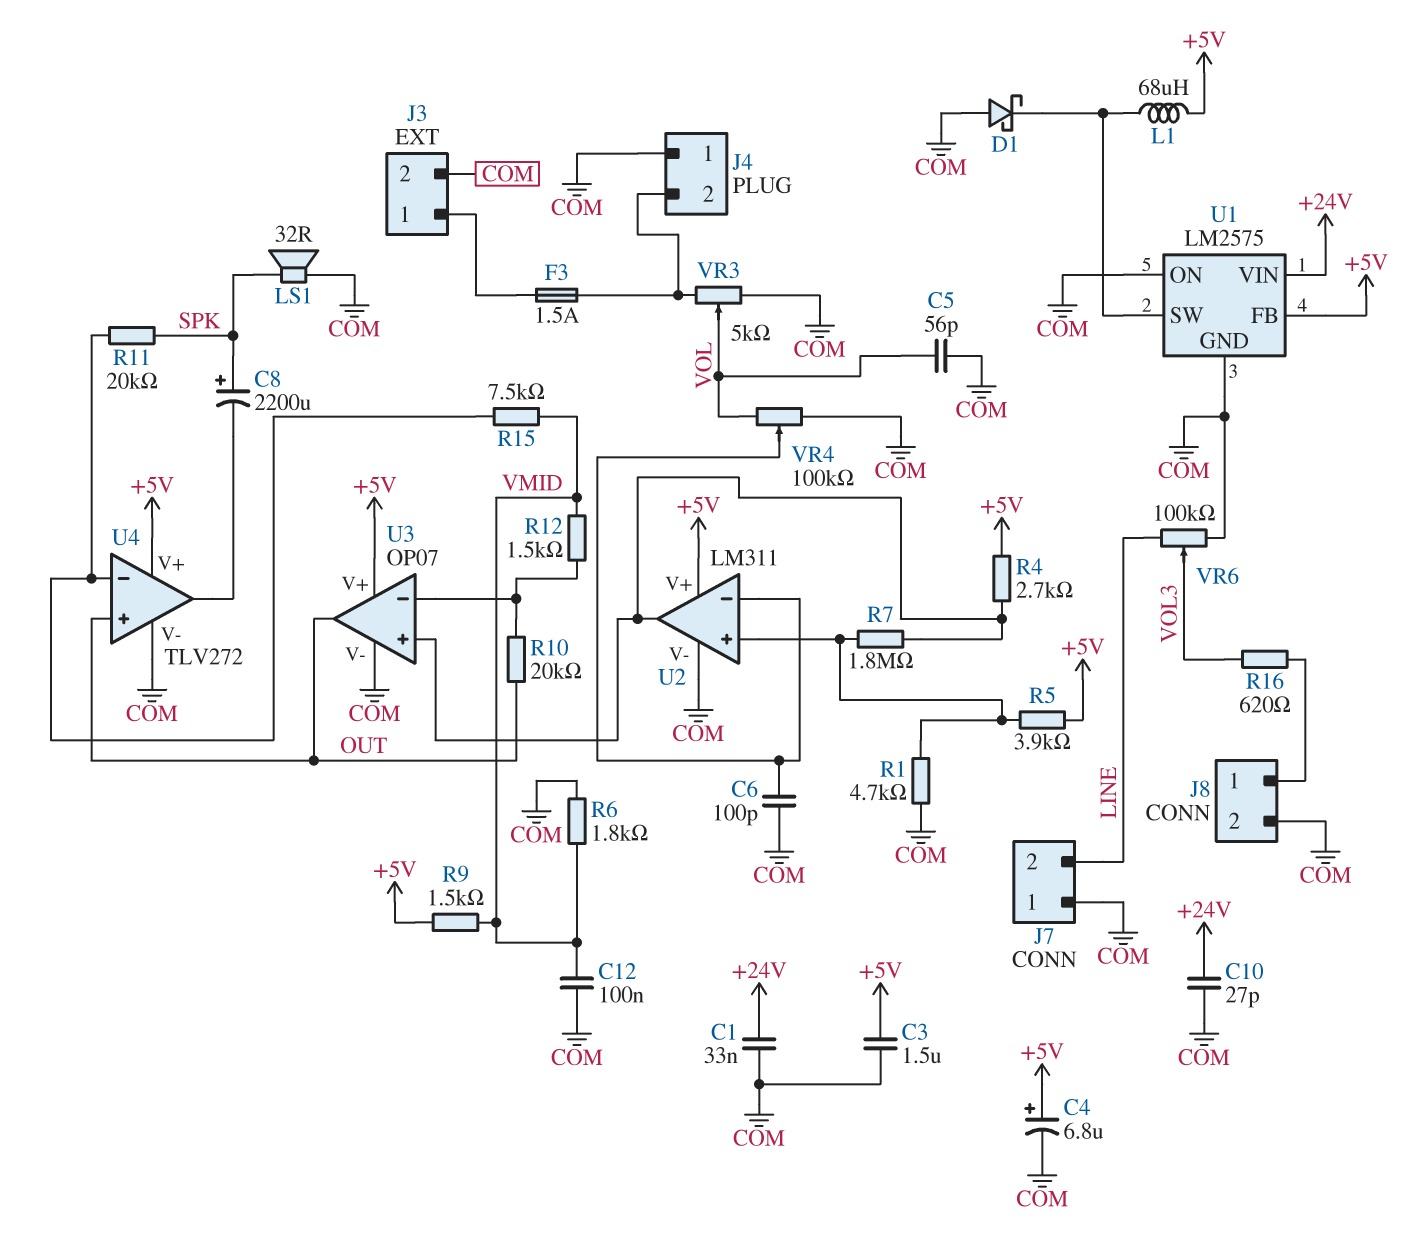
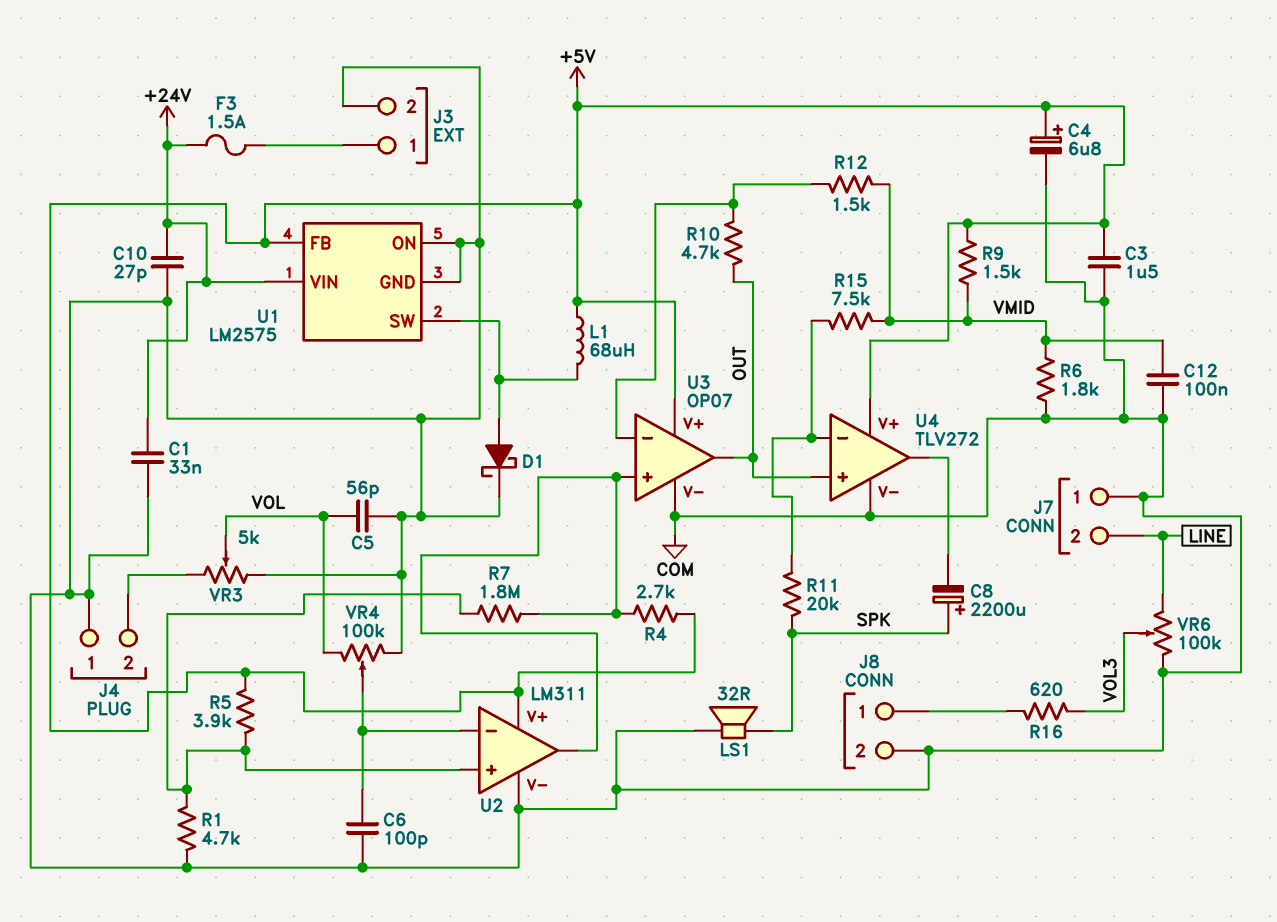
D1: schottky (A COM, K U1/SW) -> schottky (A U1/SW, K COM)
F3: 1.5A (J3/1, J4/2) -> 1.5A (+24V, J3/1)
R10: 20k (OUT, U3/in-) -> 4.7k (OUT, U3/in-)

